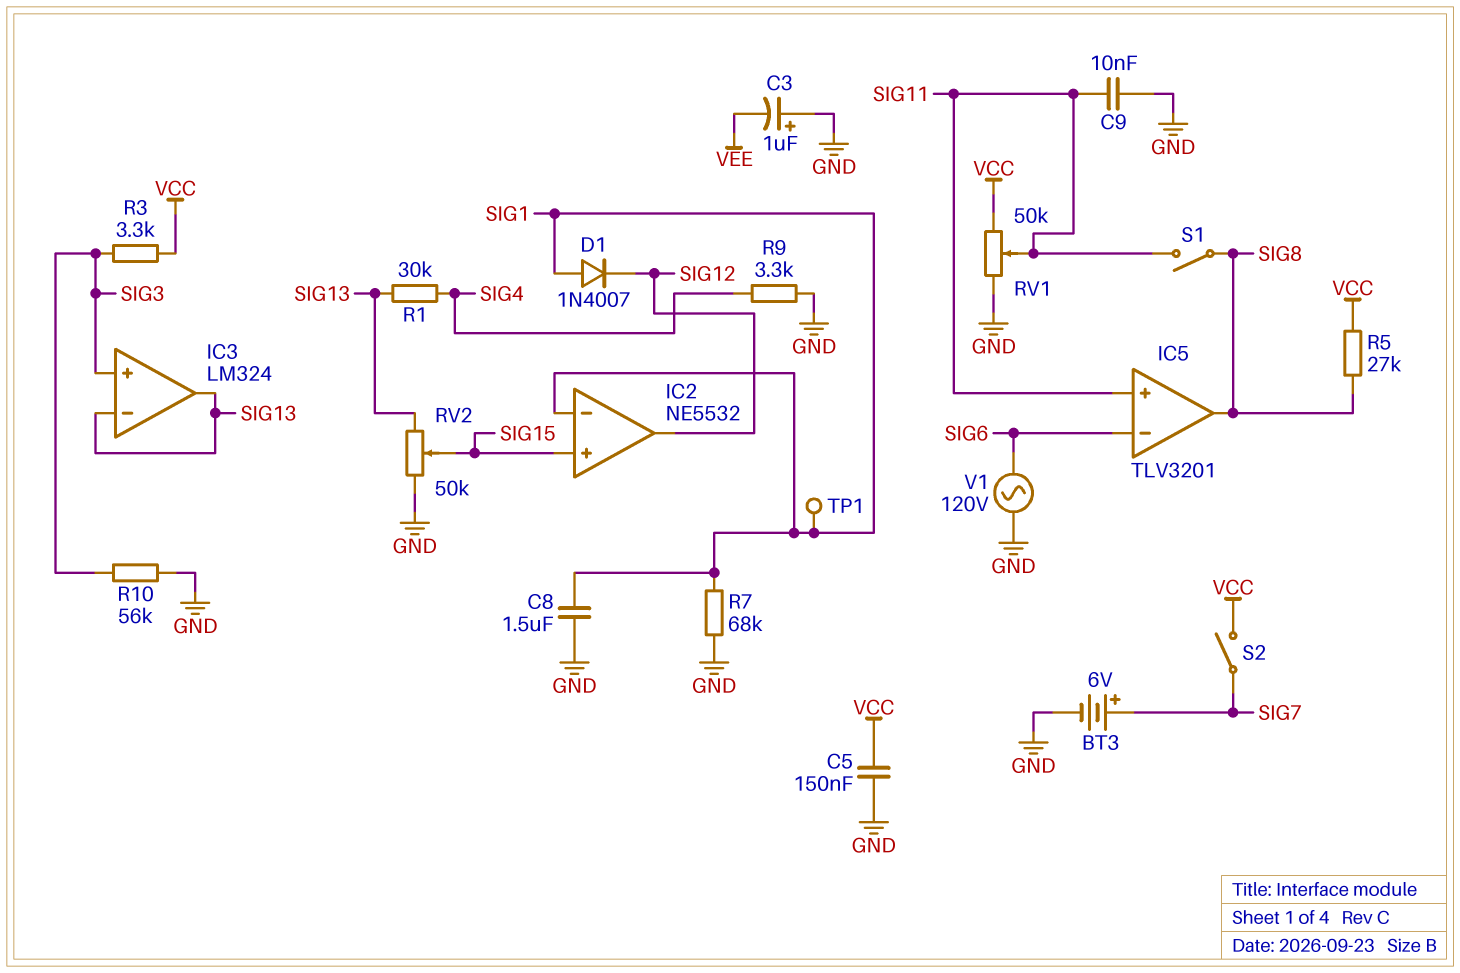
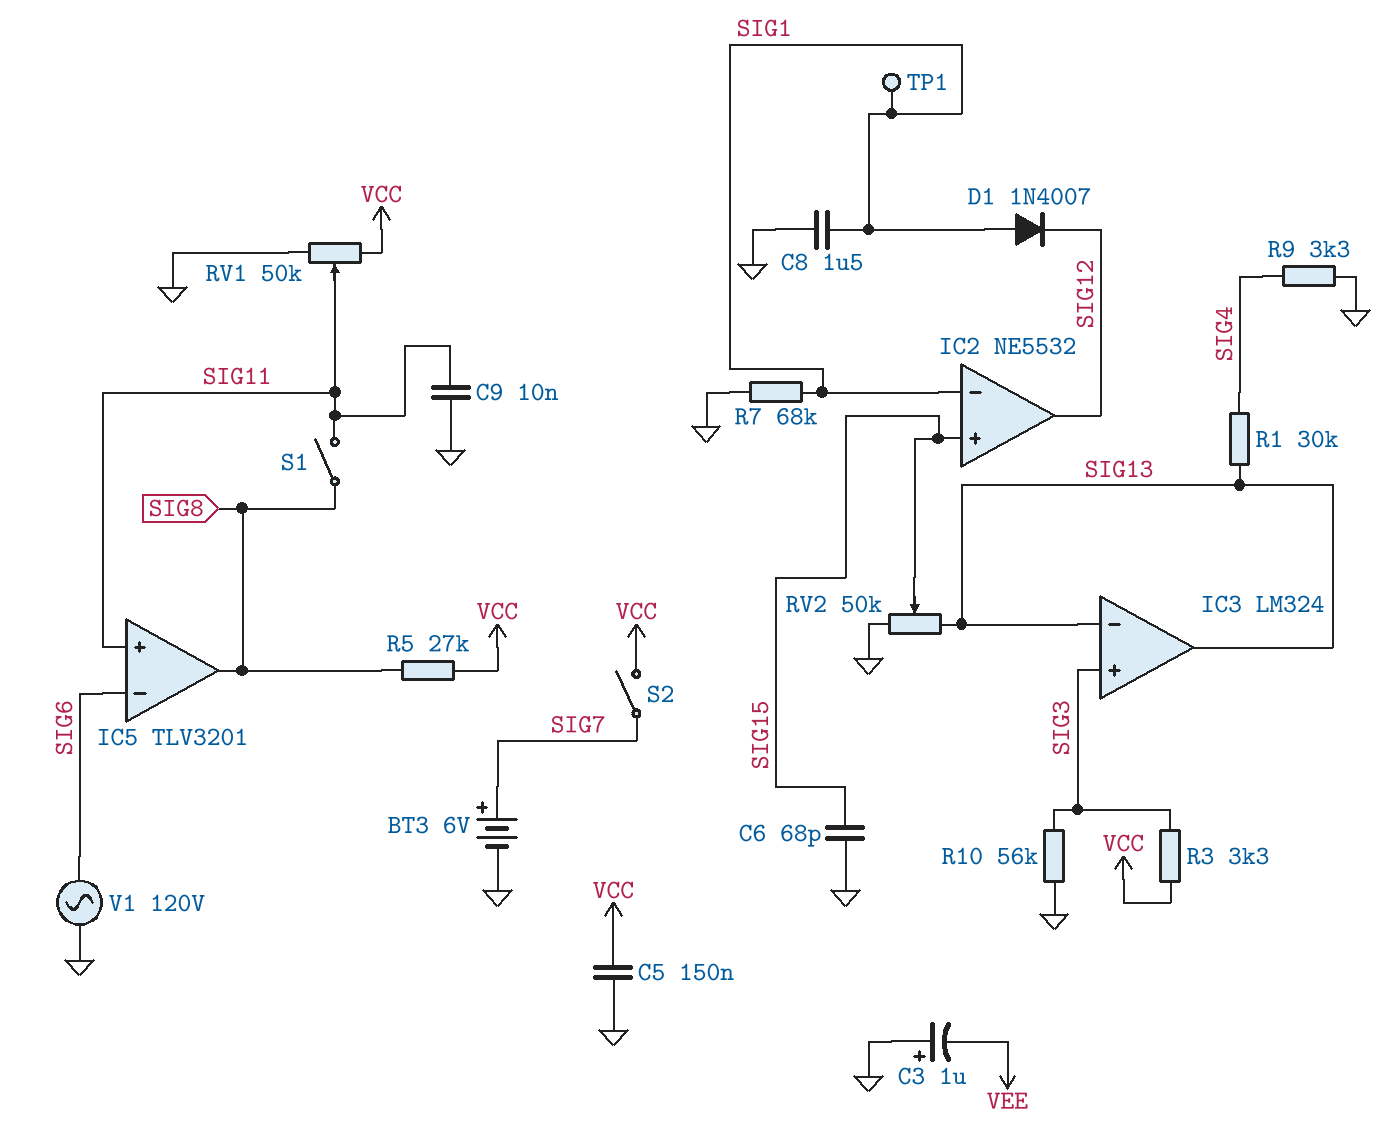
C6: none -> 68pF (GND, SIG15)

